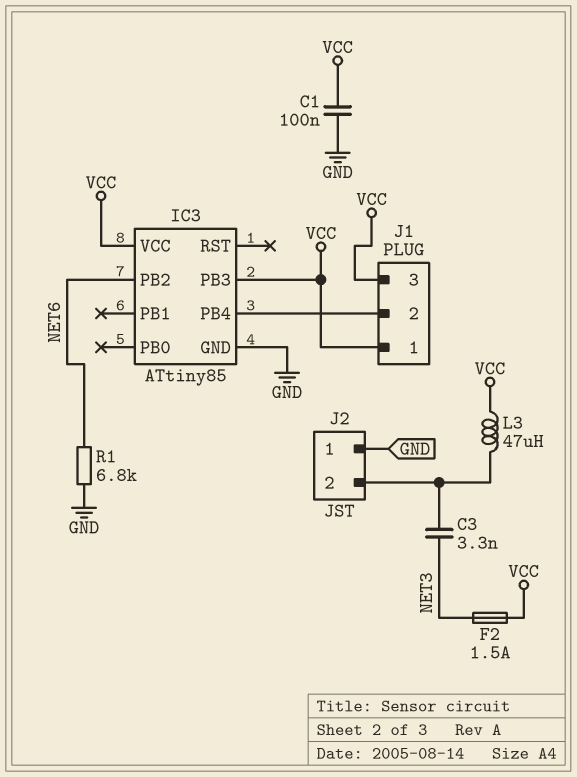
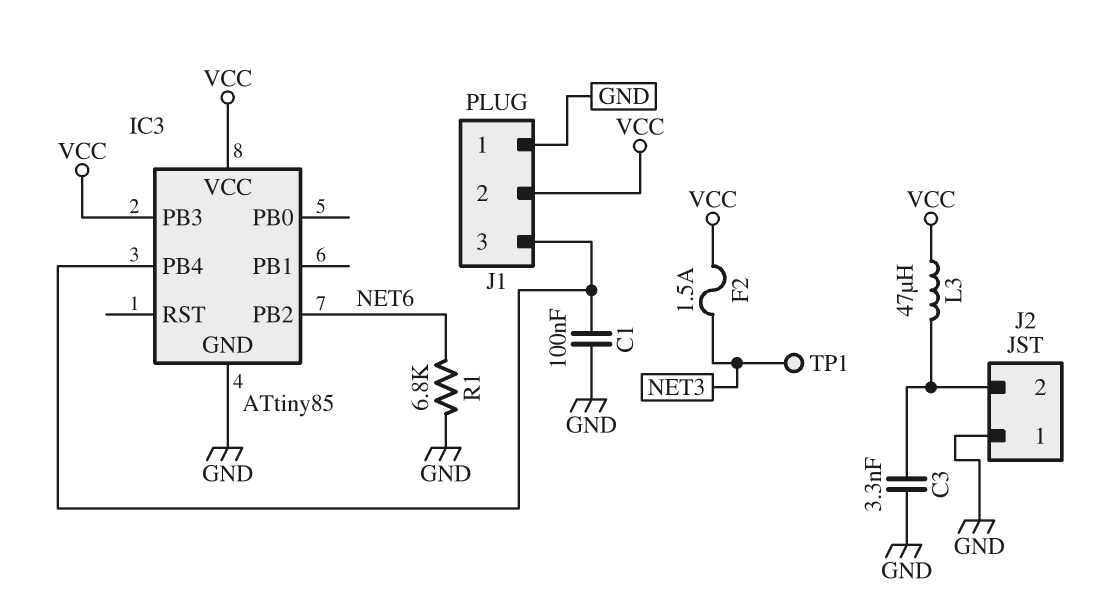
C1: 100nF (GND, VCC) -> 100nF (GND, IC3/PB4)
C3: 3.3nF (J2/2, NET3) -> 3.3nF (GND, J2/2)
J1 pin 1: VCC -> GND
J1 pin 2: IC3/PB4 -> VCC
J1 pin 3: VCC -> IC3/PB4
TP1: none -> test point (NET3)

